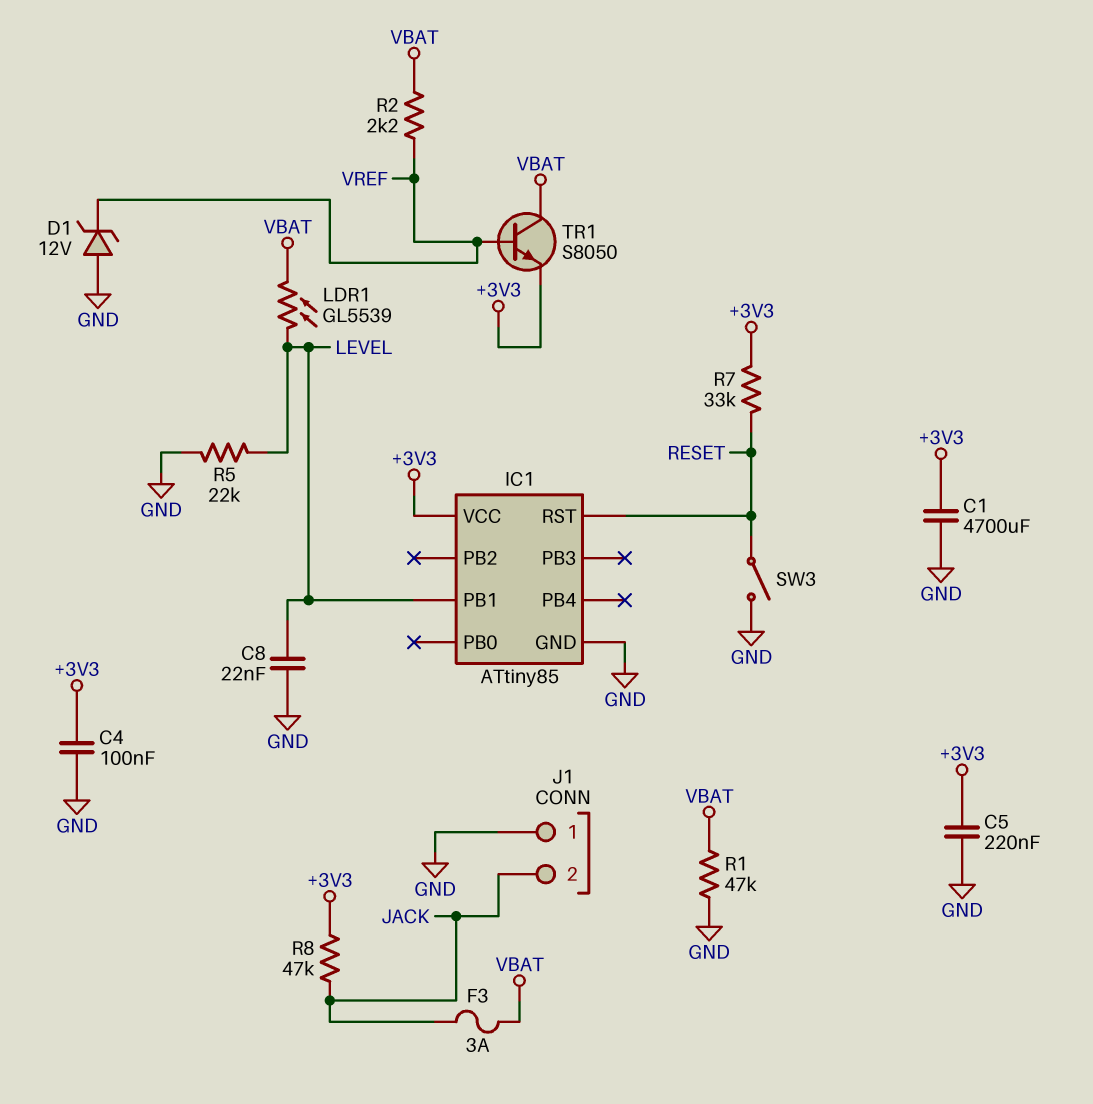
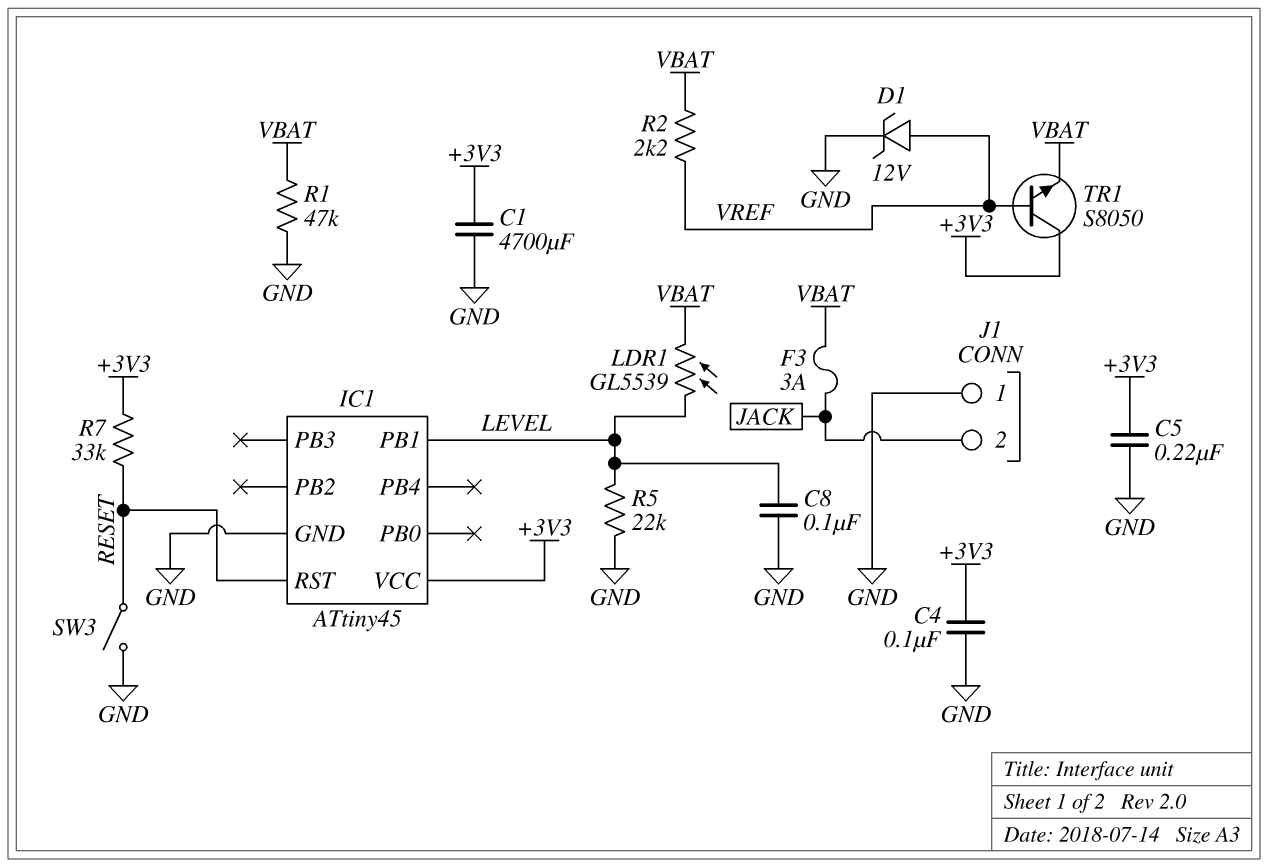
C8: 22nF (GND, LEVEL) -> 100nF (GND, LEVEL)
D1: zener 12V (A GND, K VREF) -> zener 12V (A VREF, K GND)
IC1: ATtiny85 -> ATtiny45
R8: 47k (+3V3, JACK) -> none
TR1: NPN S8050 (B VREF, C VBAT, E +3V3) -> NPN S8050 (B VREF, C +3V3, E VBAT)

